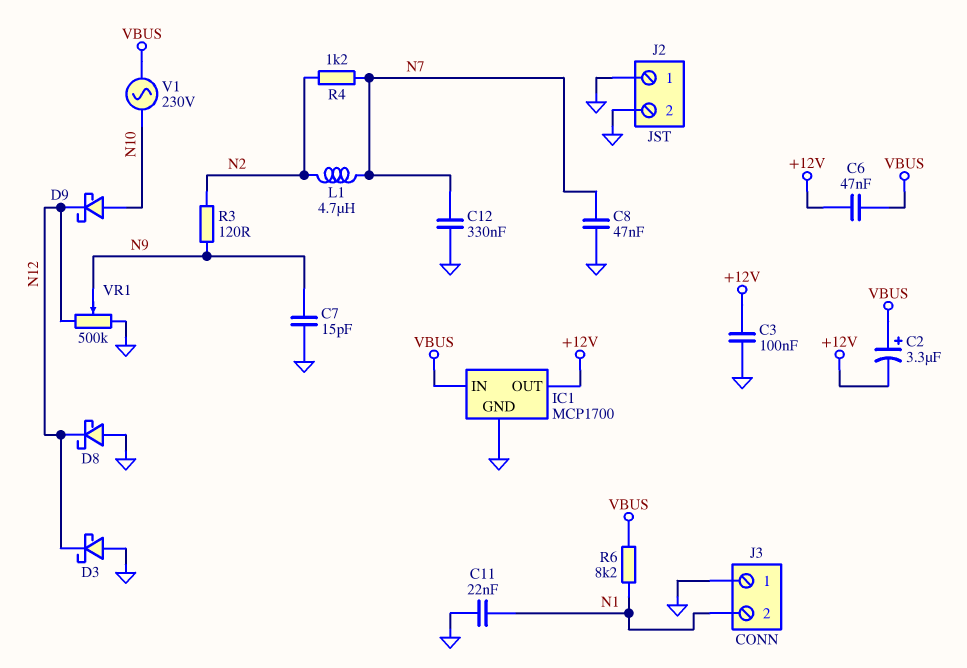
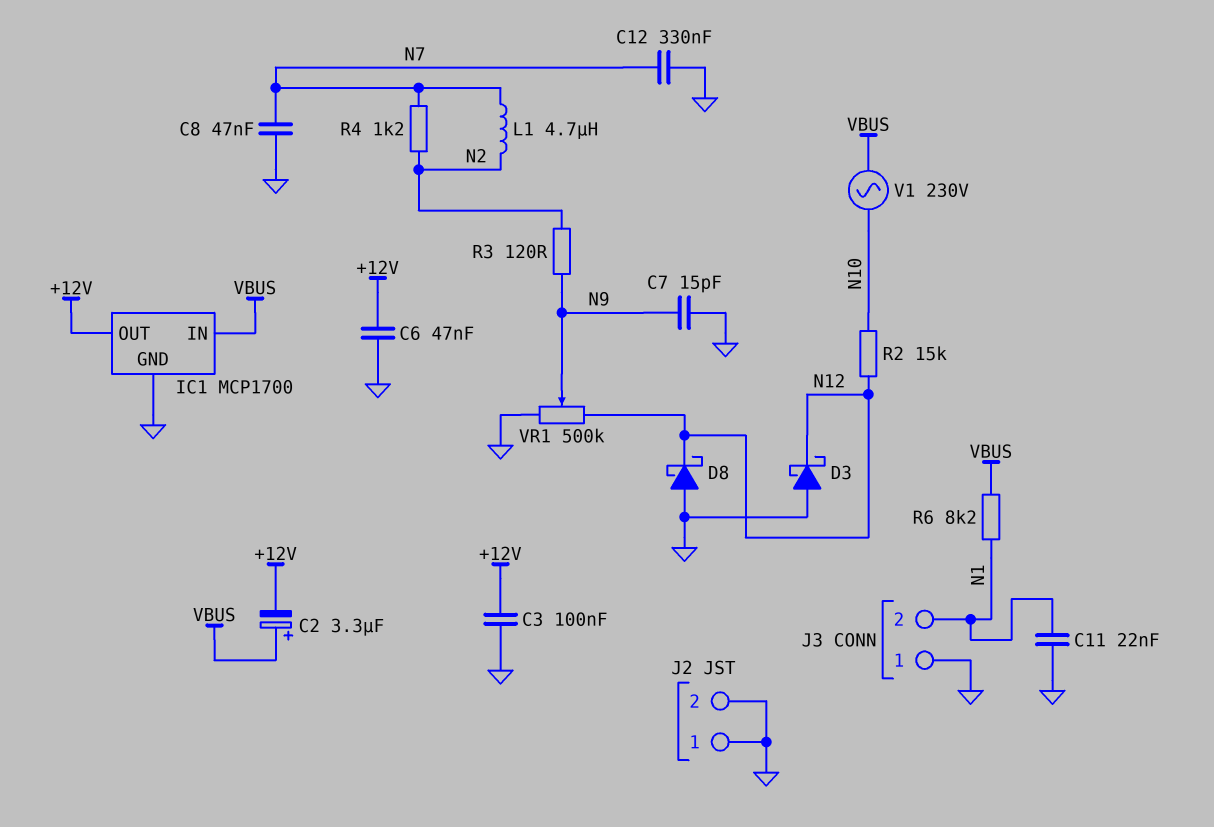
C6: 47nF (+12V, VBUS) -> 47nF (+12V, GND)
D9: schottky (A N10, K N12) -> none
R2: none -> 15k (N10, N12)

